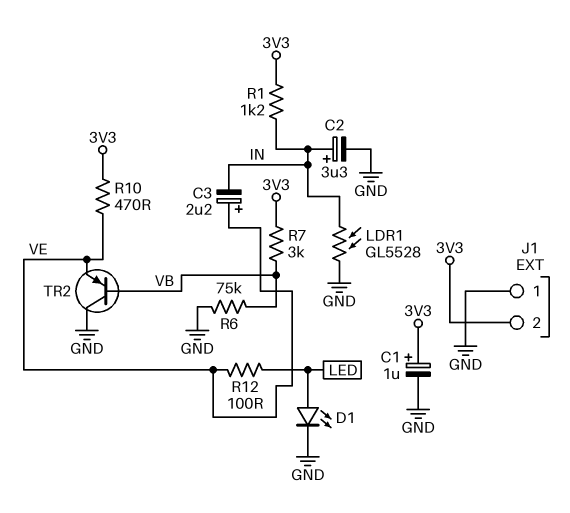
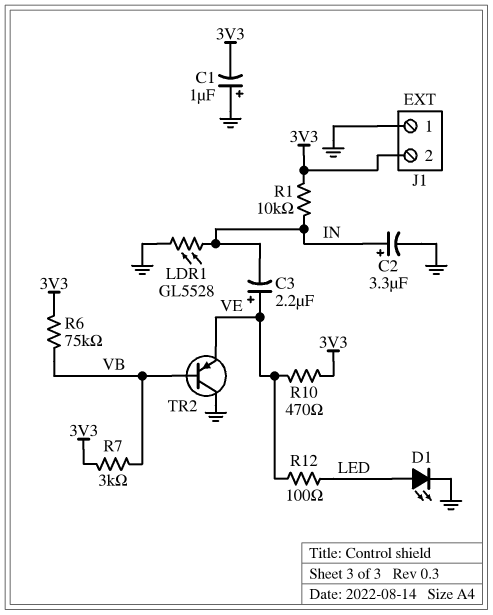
C1: 1uF (plus 3V3, minus GND) -> 1uF (plus GND, minus 3V3)
R1: 1.2k (3V3, IN) -> 10k (3V3, IN)
R6: 75k (GND, VB) -> 75k (3V3, VB)

